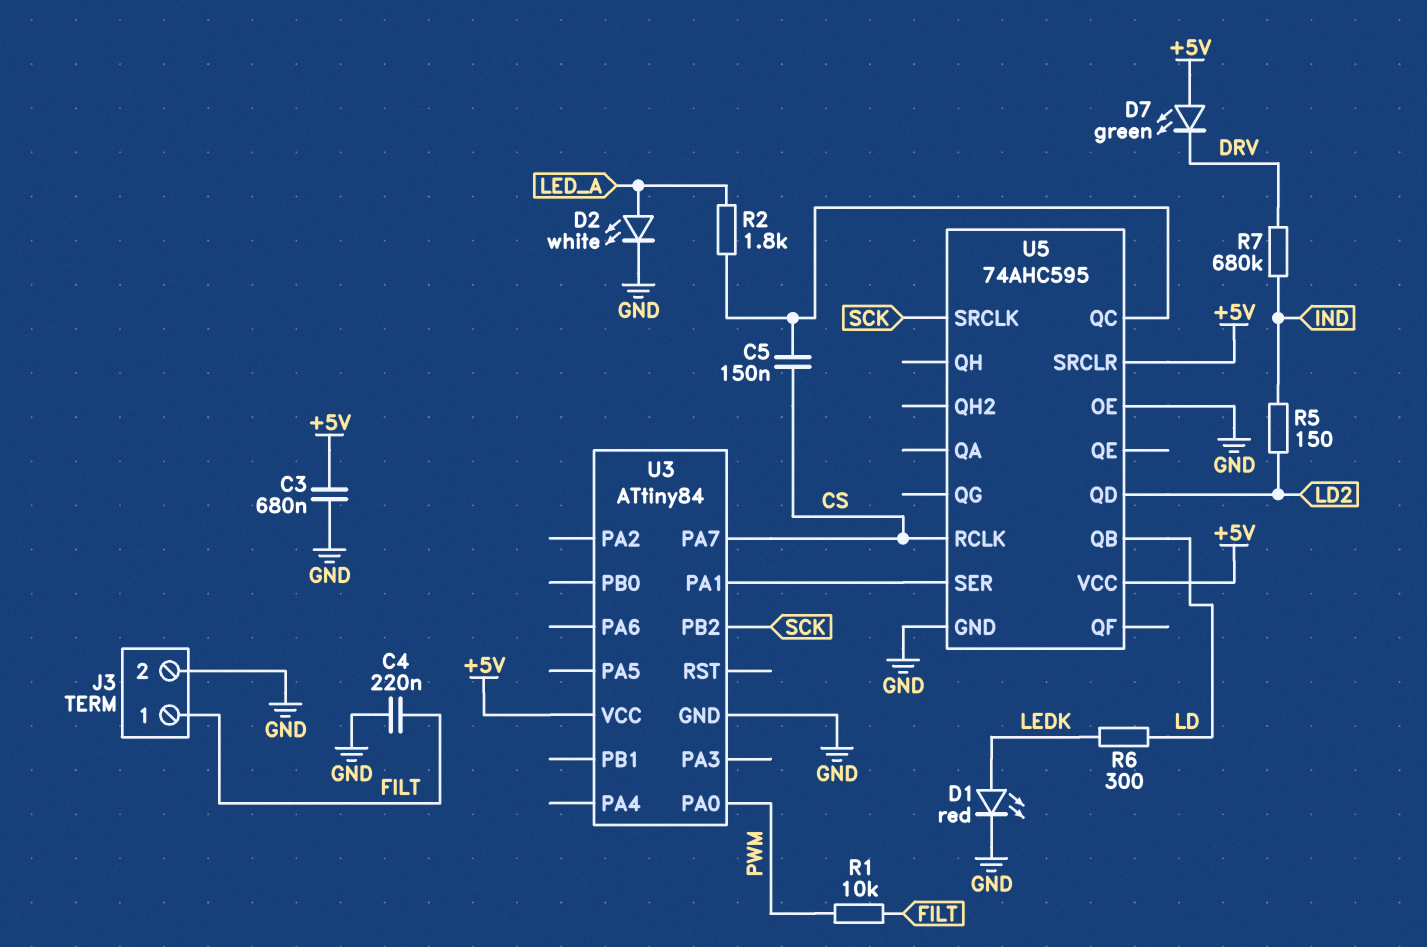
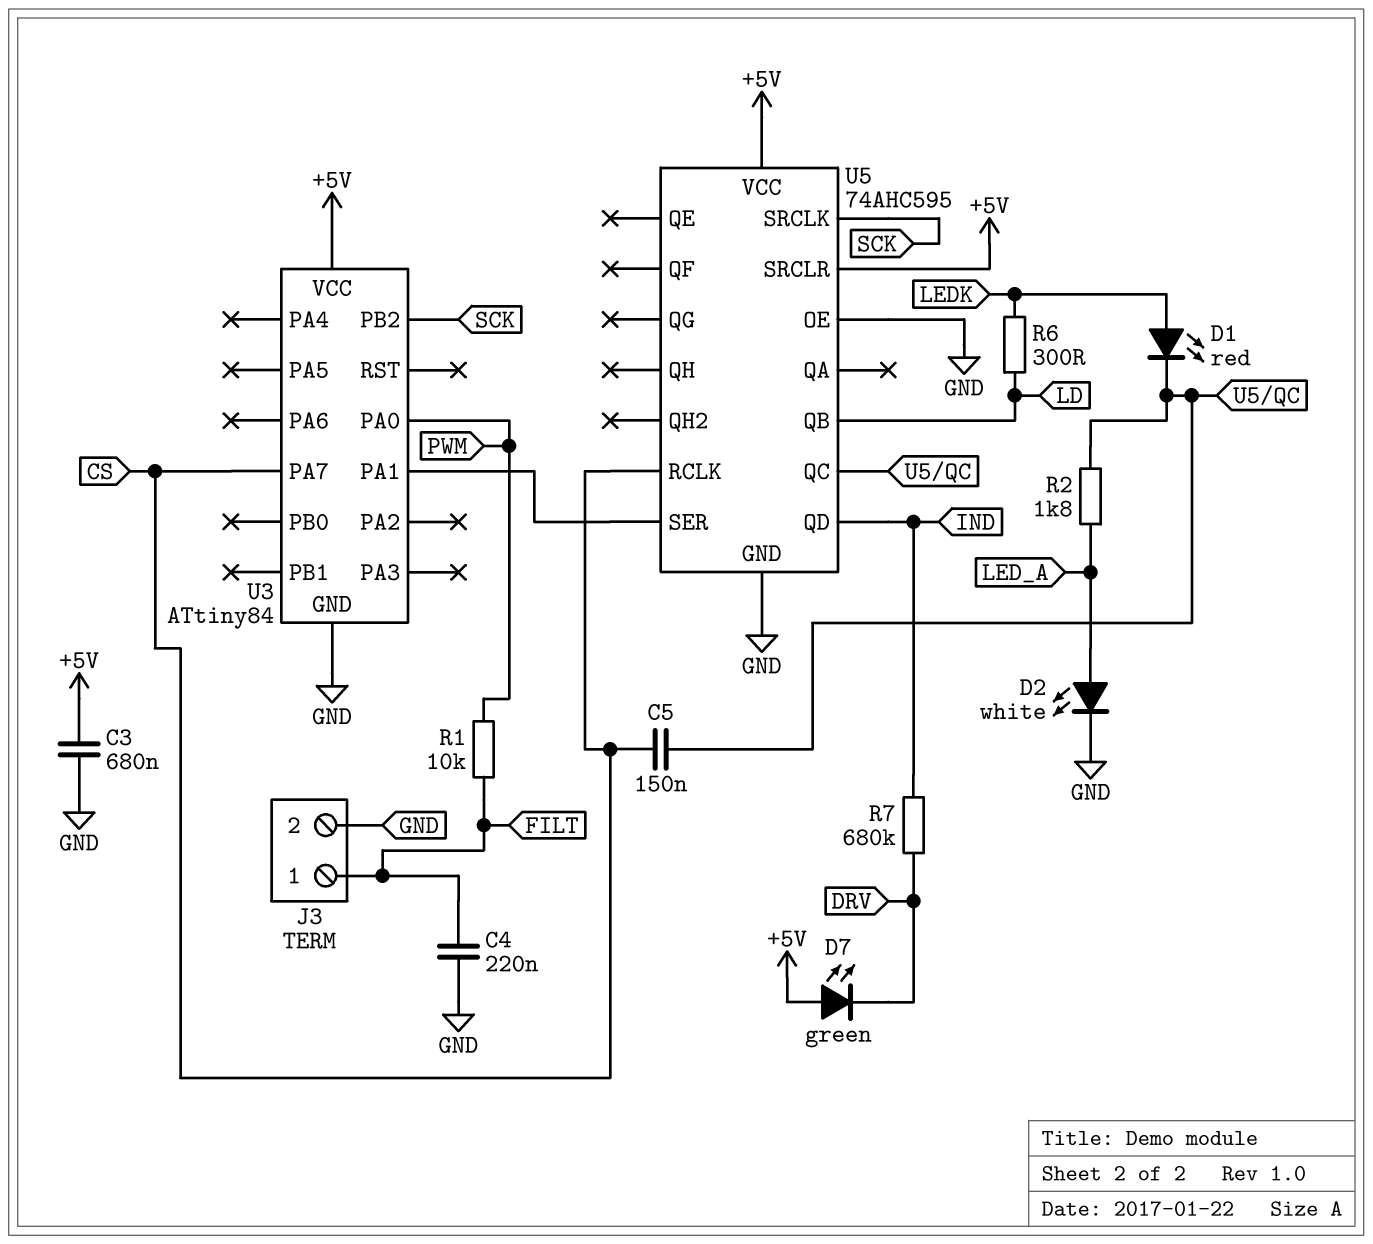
D1: LED red (A LEDK, K GND) -> LED red (A LEDK, K U5/QC)
R5: 150 (IND, LD2) -> none
U5 pin QD: LD2 -> IND

